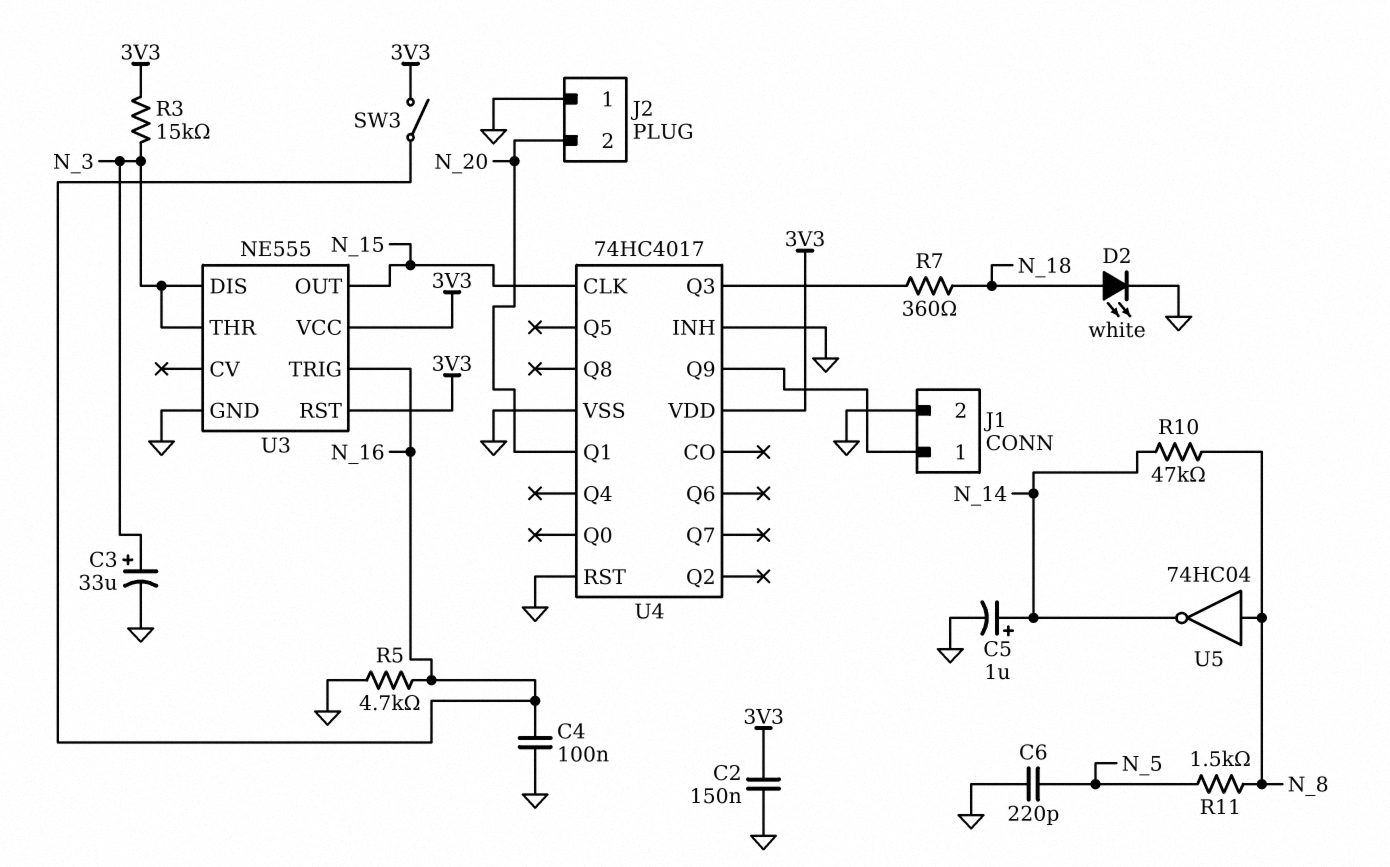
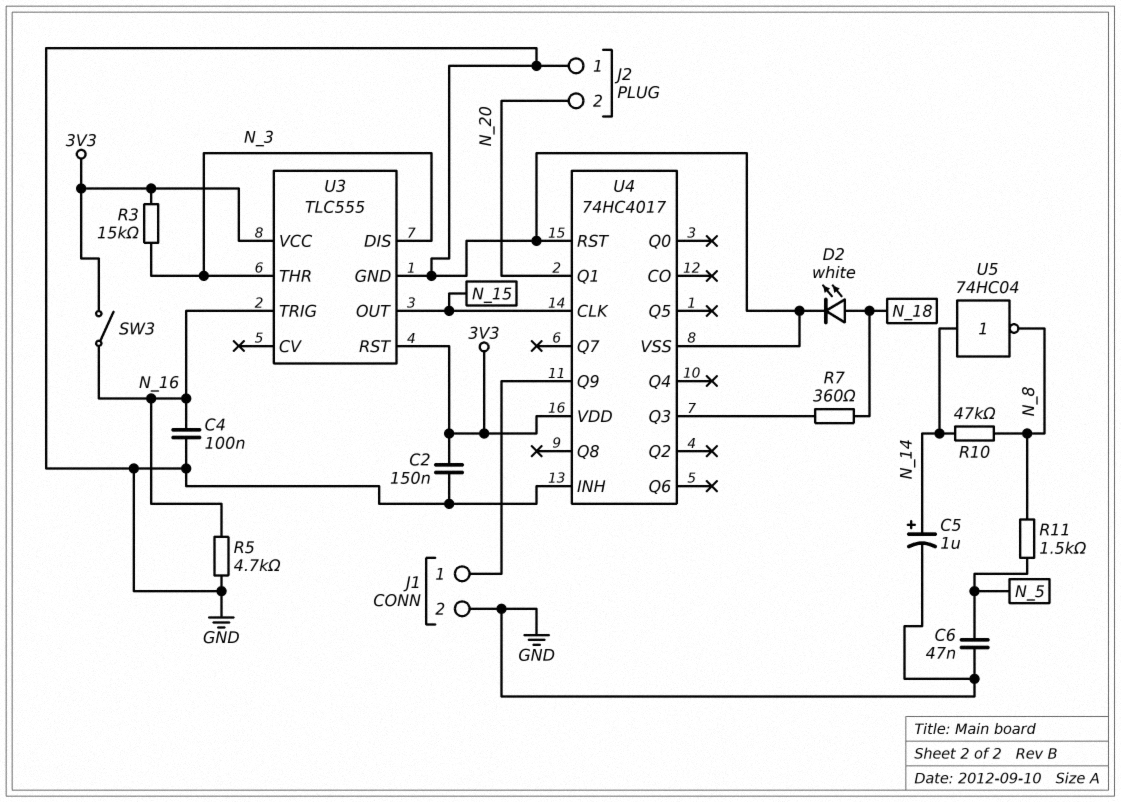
C3: 33uF (plus N_3, minus GND) -> none
C6: 220pF (GND, N_5) -> 47nF (GND, N_5)
U3: NE555 -> TLC555
U5: NOT 74HC04 (in N_8, out N_14) -> NOT 74HC04 (in N_14, out N_8)

